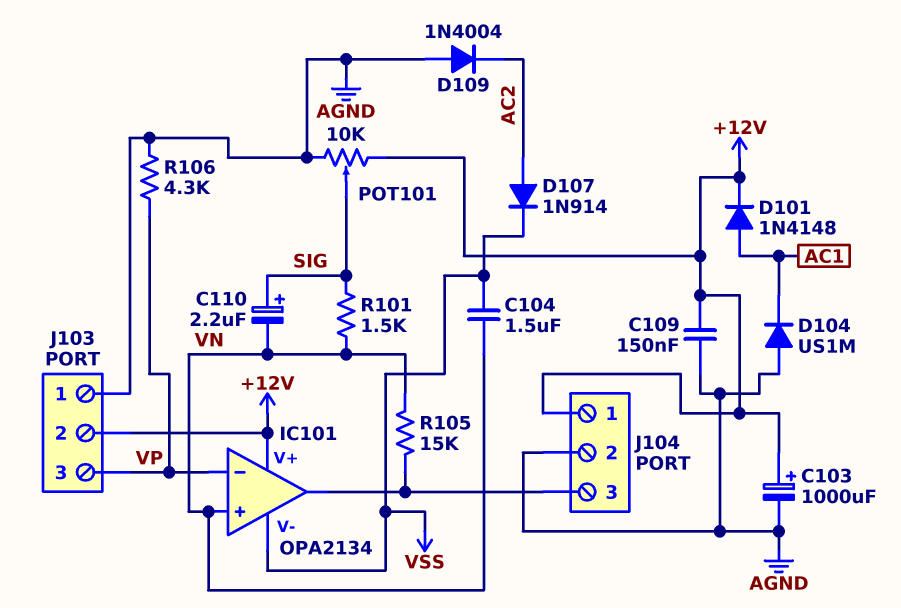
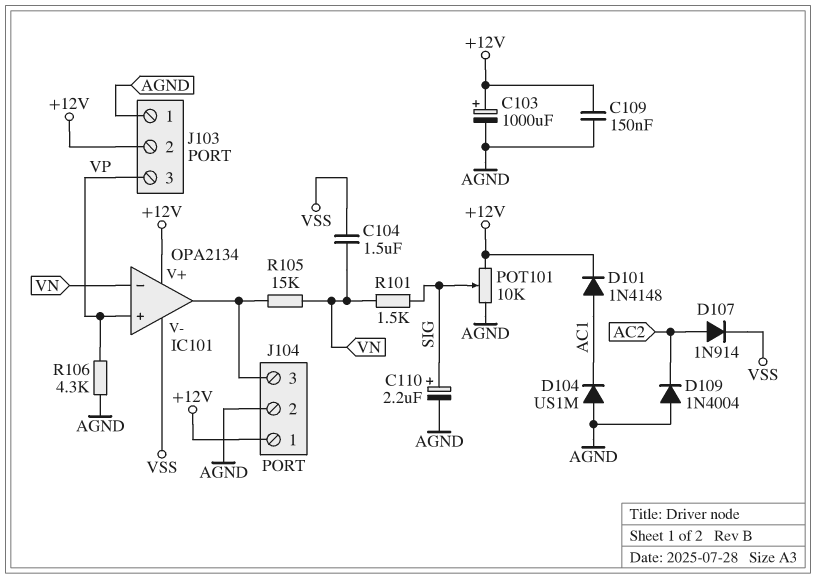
C110: 2.2uF (plus SIG, minus VN) -> 2.2uF (plus SIG, minus AGND)
IC101 pin in+: VN -> VP
IC101 pin in-: VP -> VN

